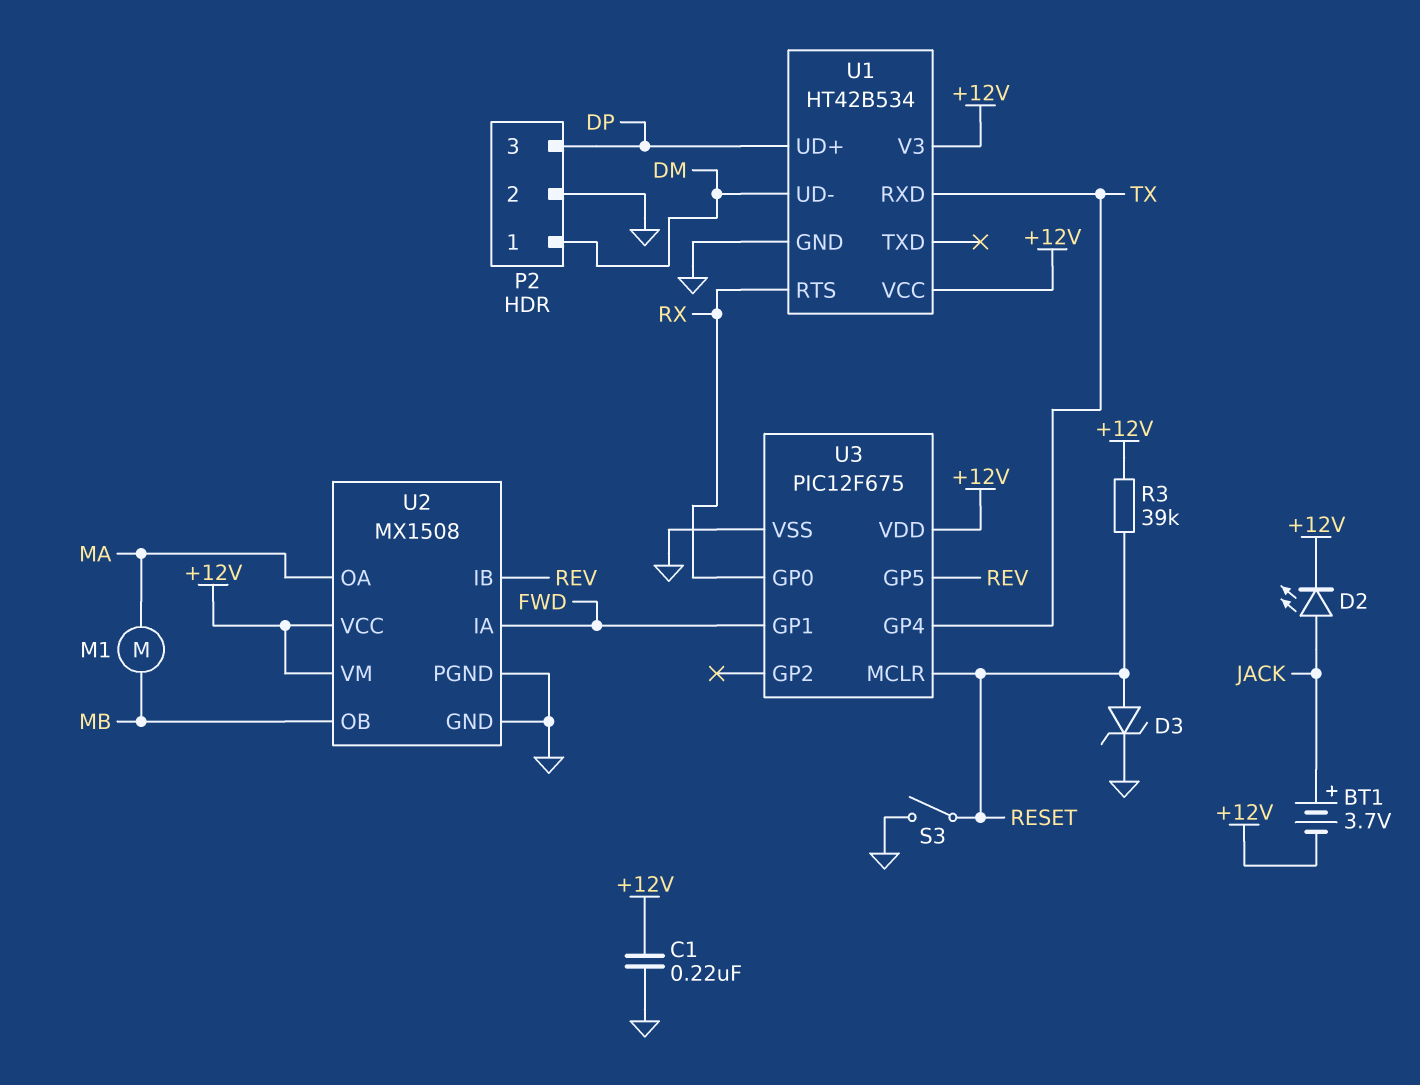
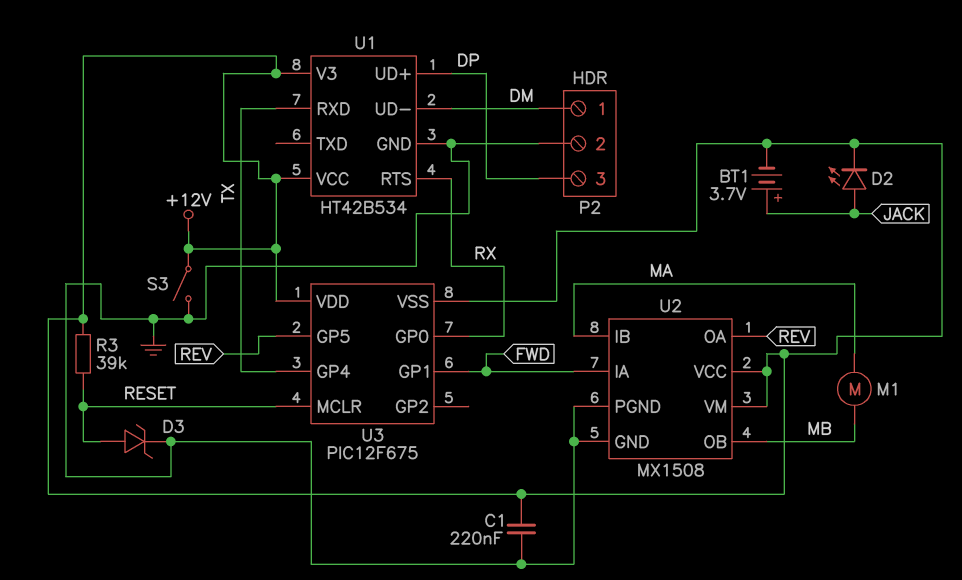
S3: switch (GND, RESET) -> switch (+12V, GND)
U2 pin IB: REV -> MA
U2 pin OA: MA -> REV
U3 pin VSS: GND -> +12V

